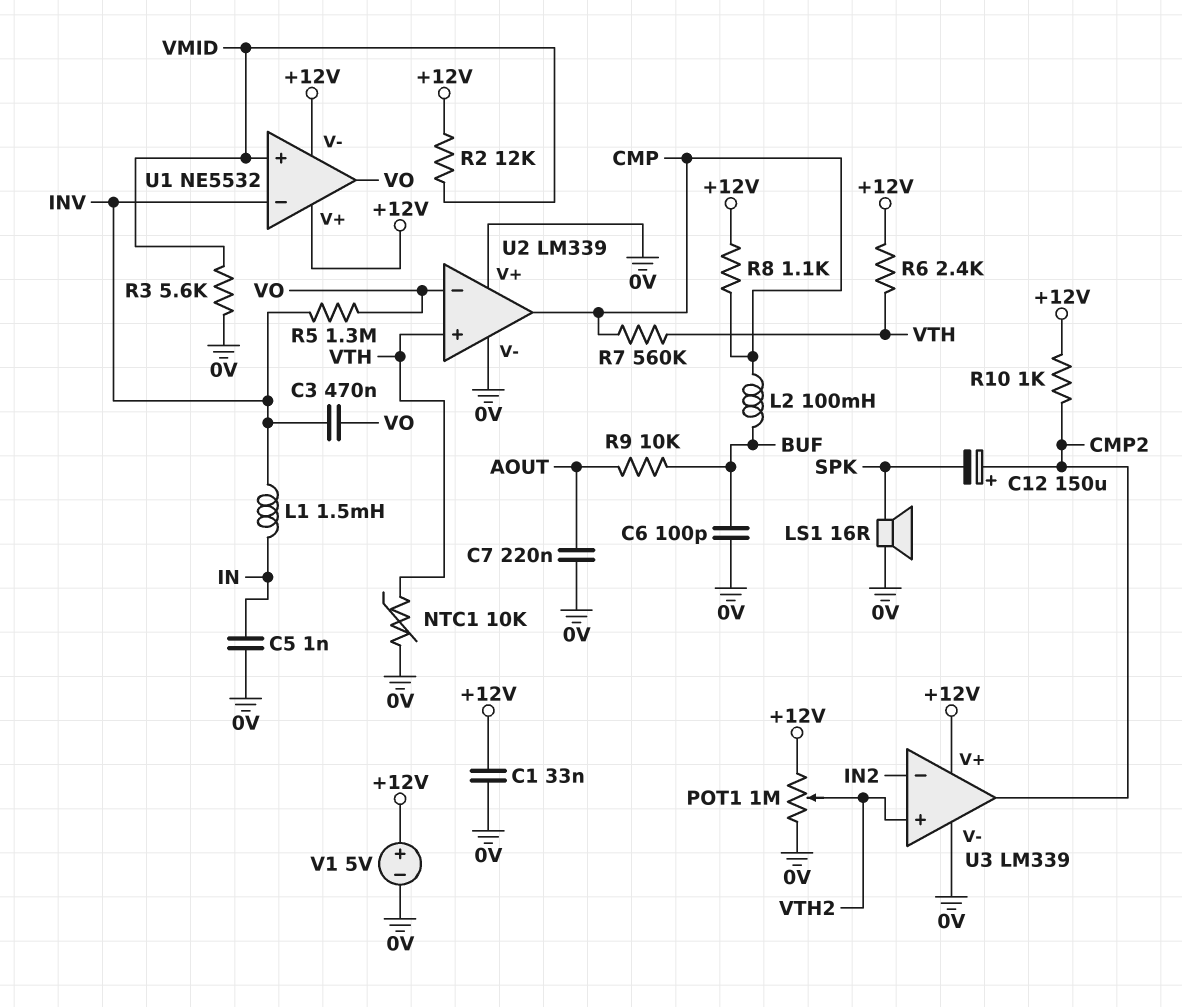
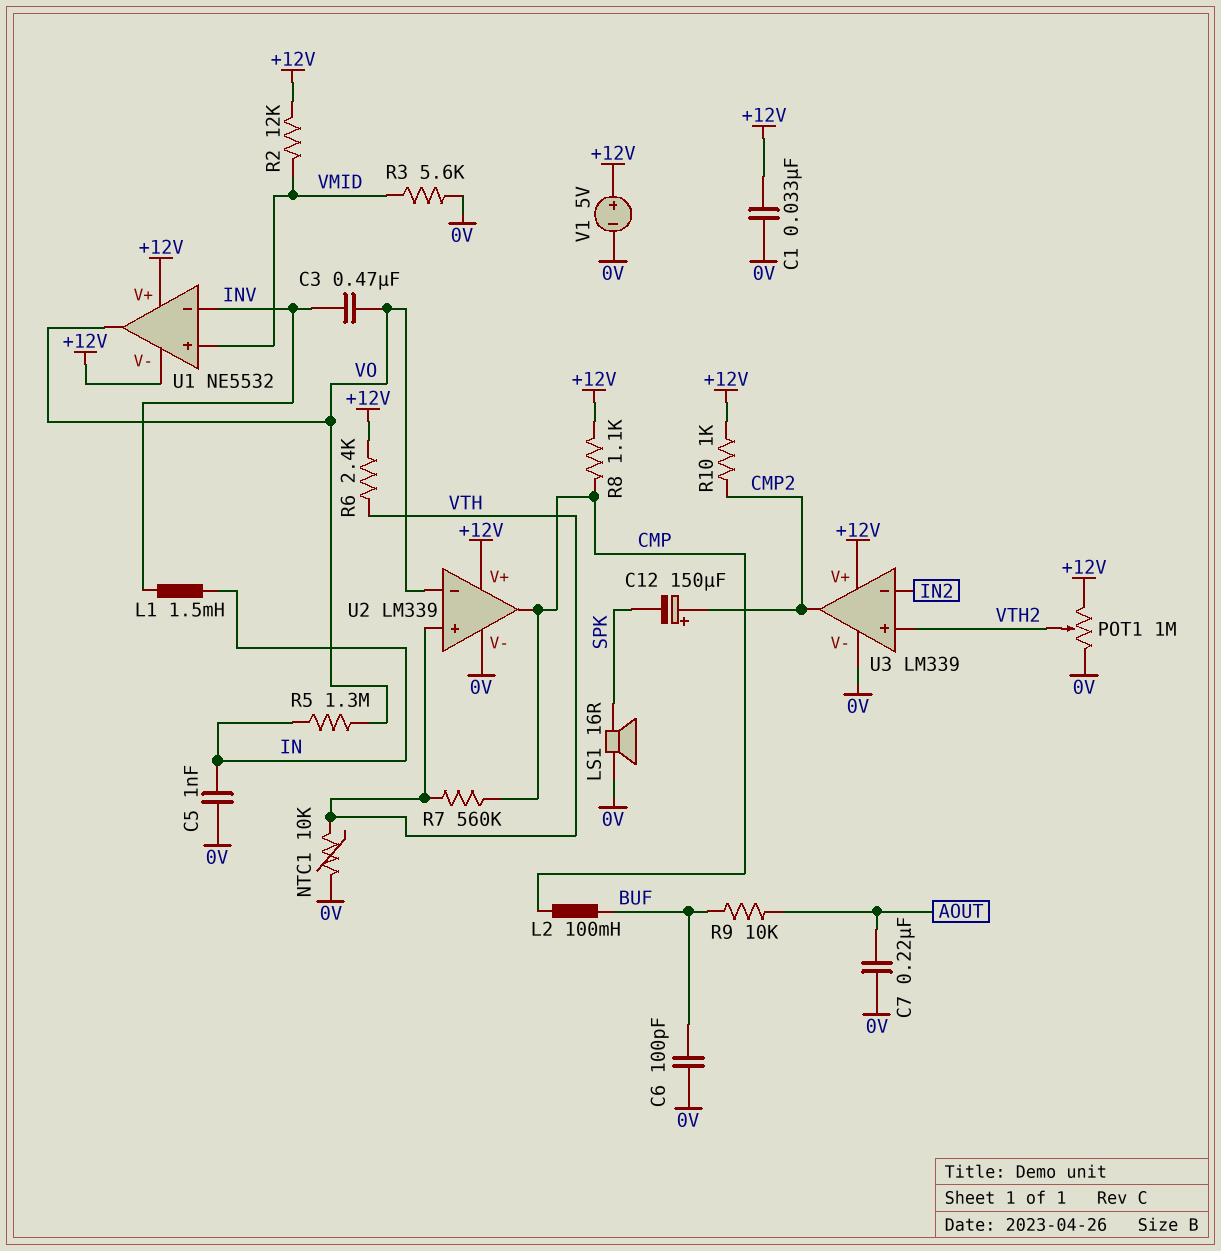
R5: 1.3M (INV, VO) -> 1.3M (IN, VO)
U2 pin V+: 0V -> +12V

